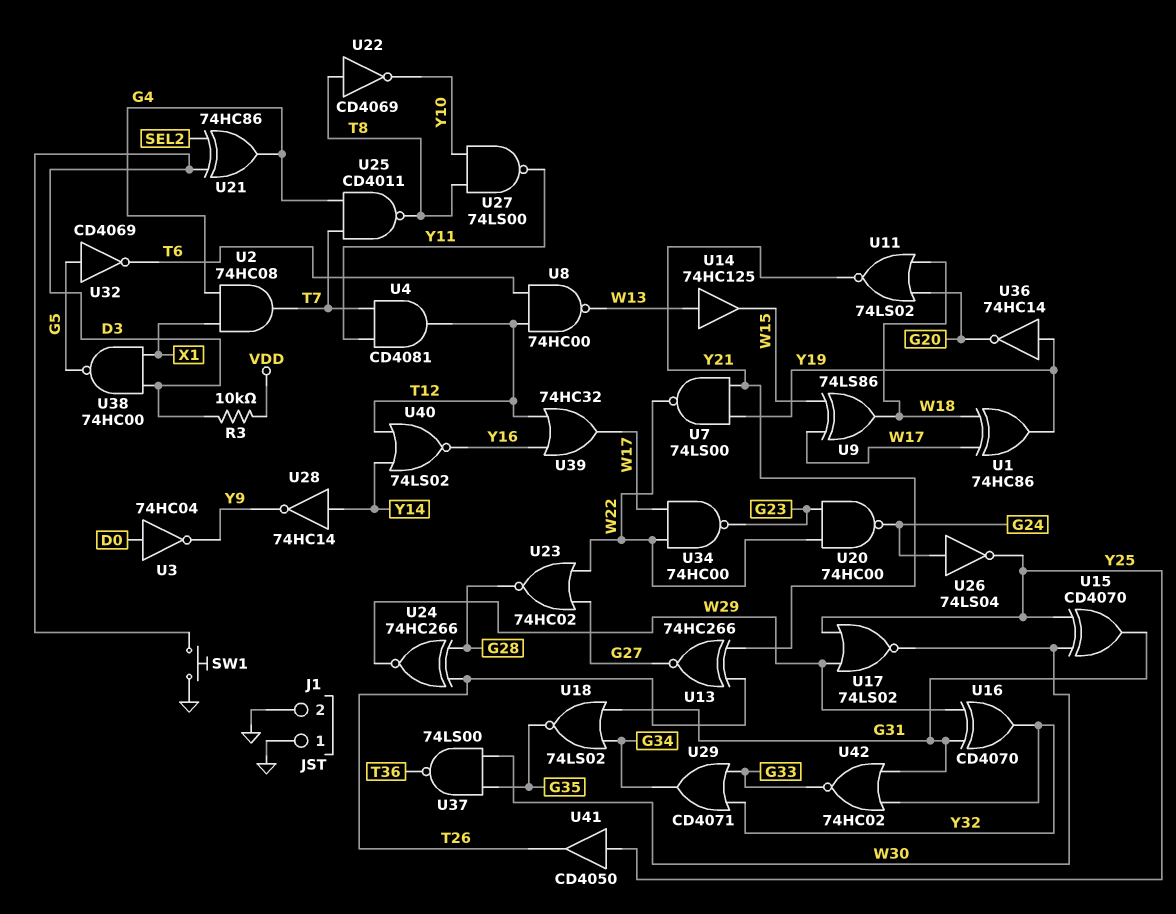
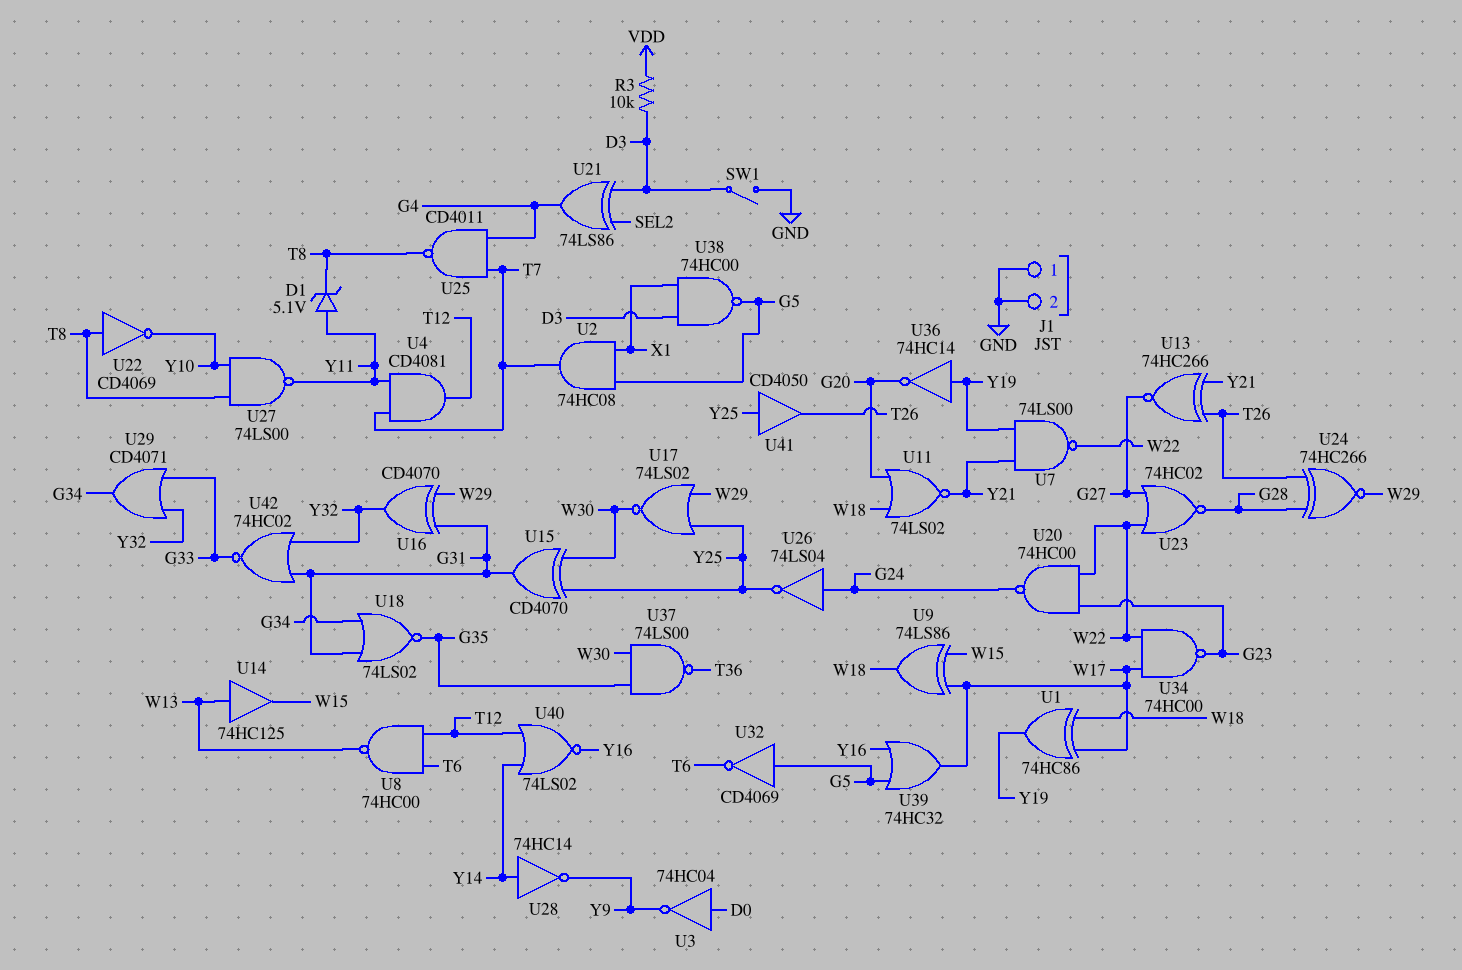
D1: none -> zener 5.1V (A Y11, K T8)
SW1: button (D3, GND) -> switch (D3, GND)
U2: AND 74HC08 (in G4, in X1, out T7) -> AND 74HC08 (in G5, in X1, out T7)
U21: XOR 74HC86 (in D3, in SEL2, out G4) -> XOR 74LS86 (in D3, in SEL2, out G4)
U39: OR 74HC32 (in T12, in Y16, out W17) -> OR 74HC32 (in G5, in Y16, out W17)

